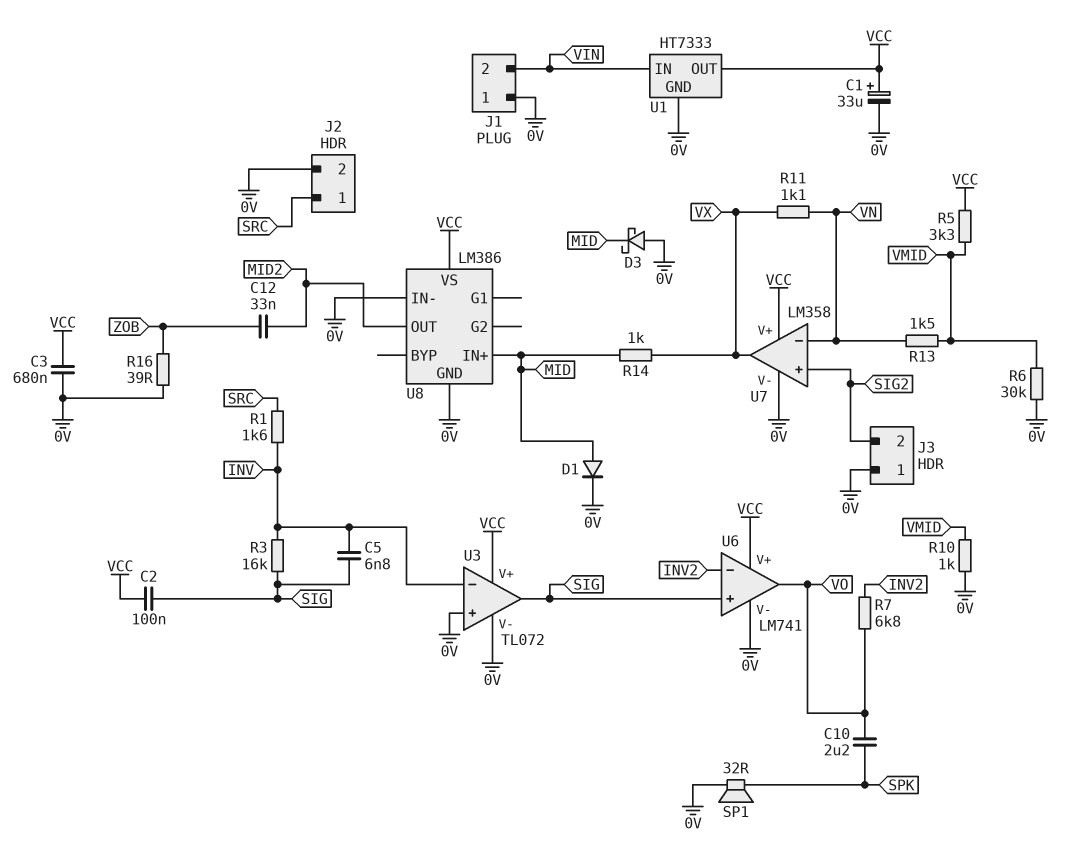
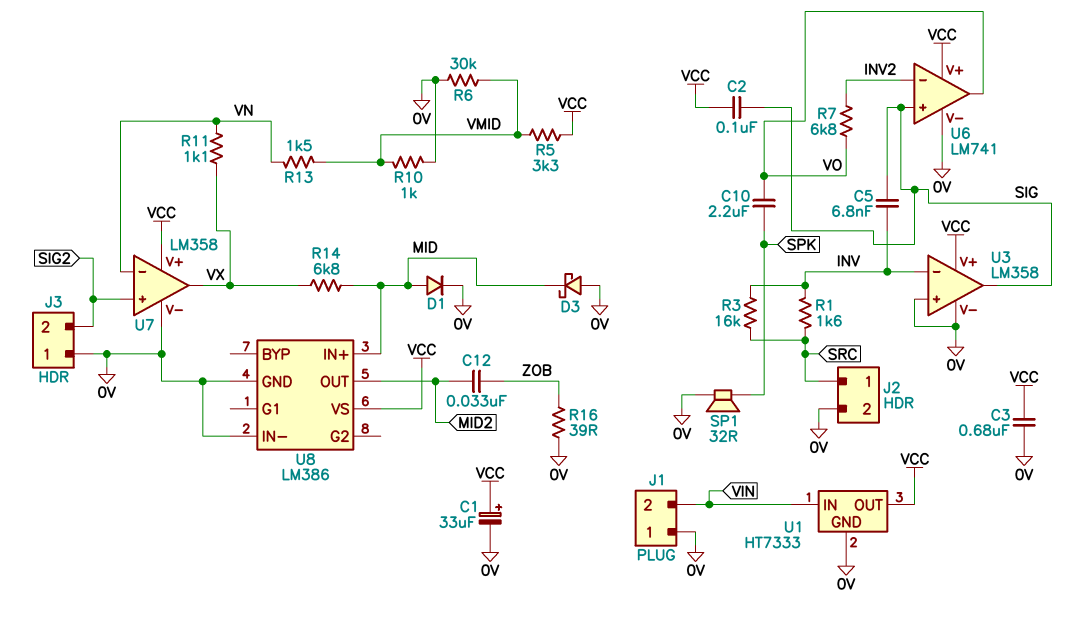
R3: 16k (INV, SIG) -> 16k (INV, SRC)
R14: 1k (MID, VX) -> 6.8k (MID, VX)
U3: TL072 -> LM358

